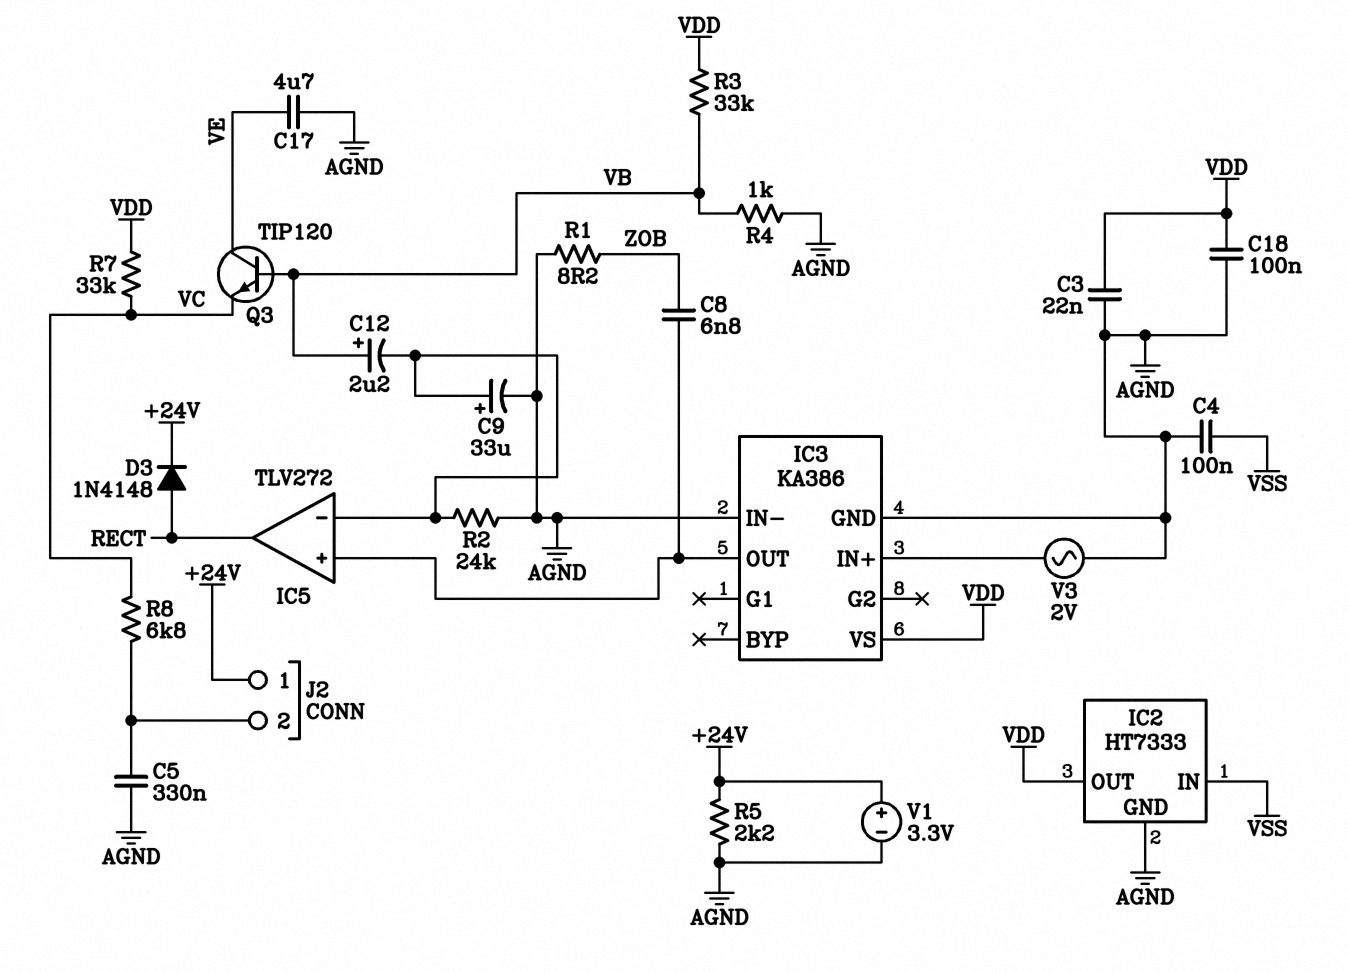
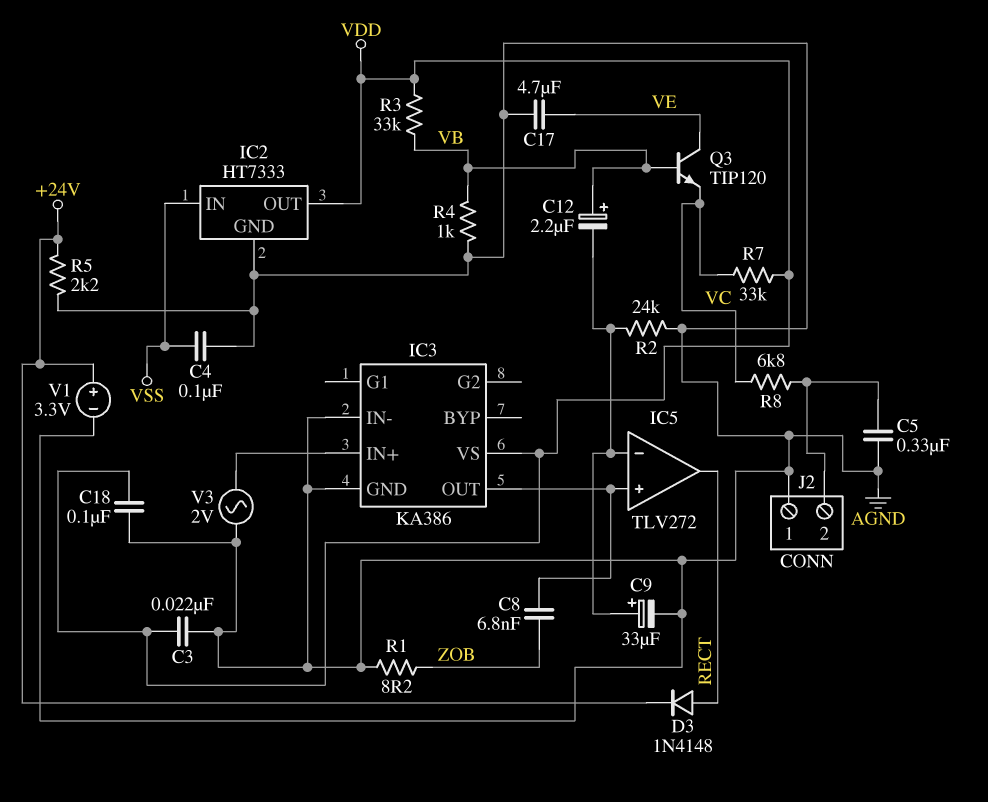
J2 pin 1: +24V -> AGND

